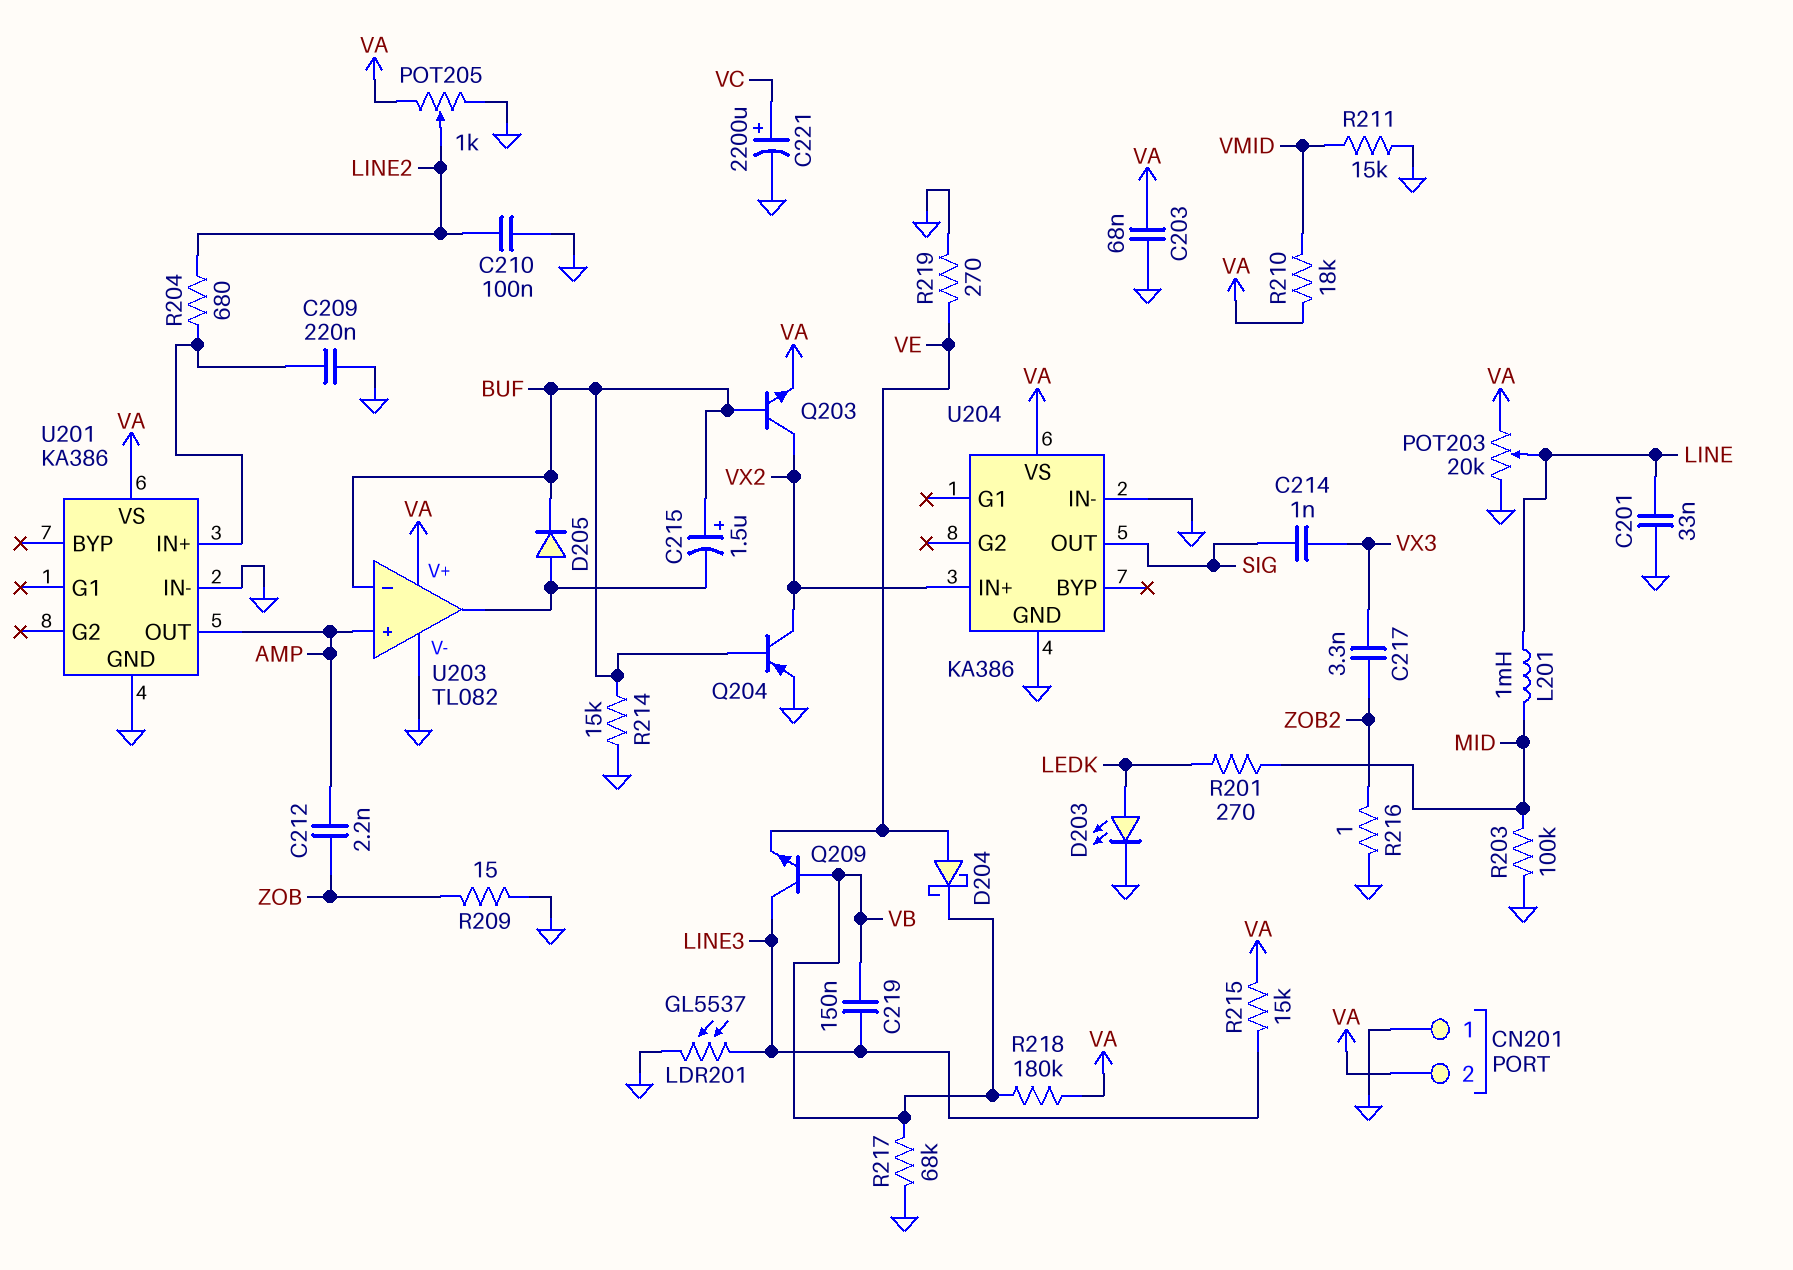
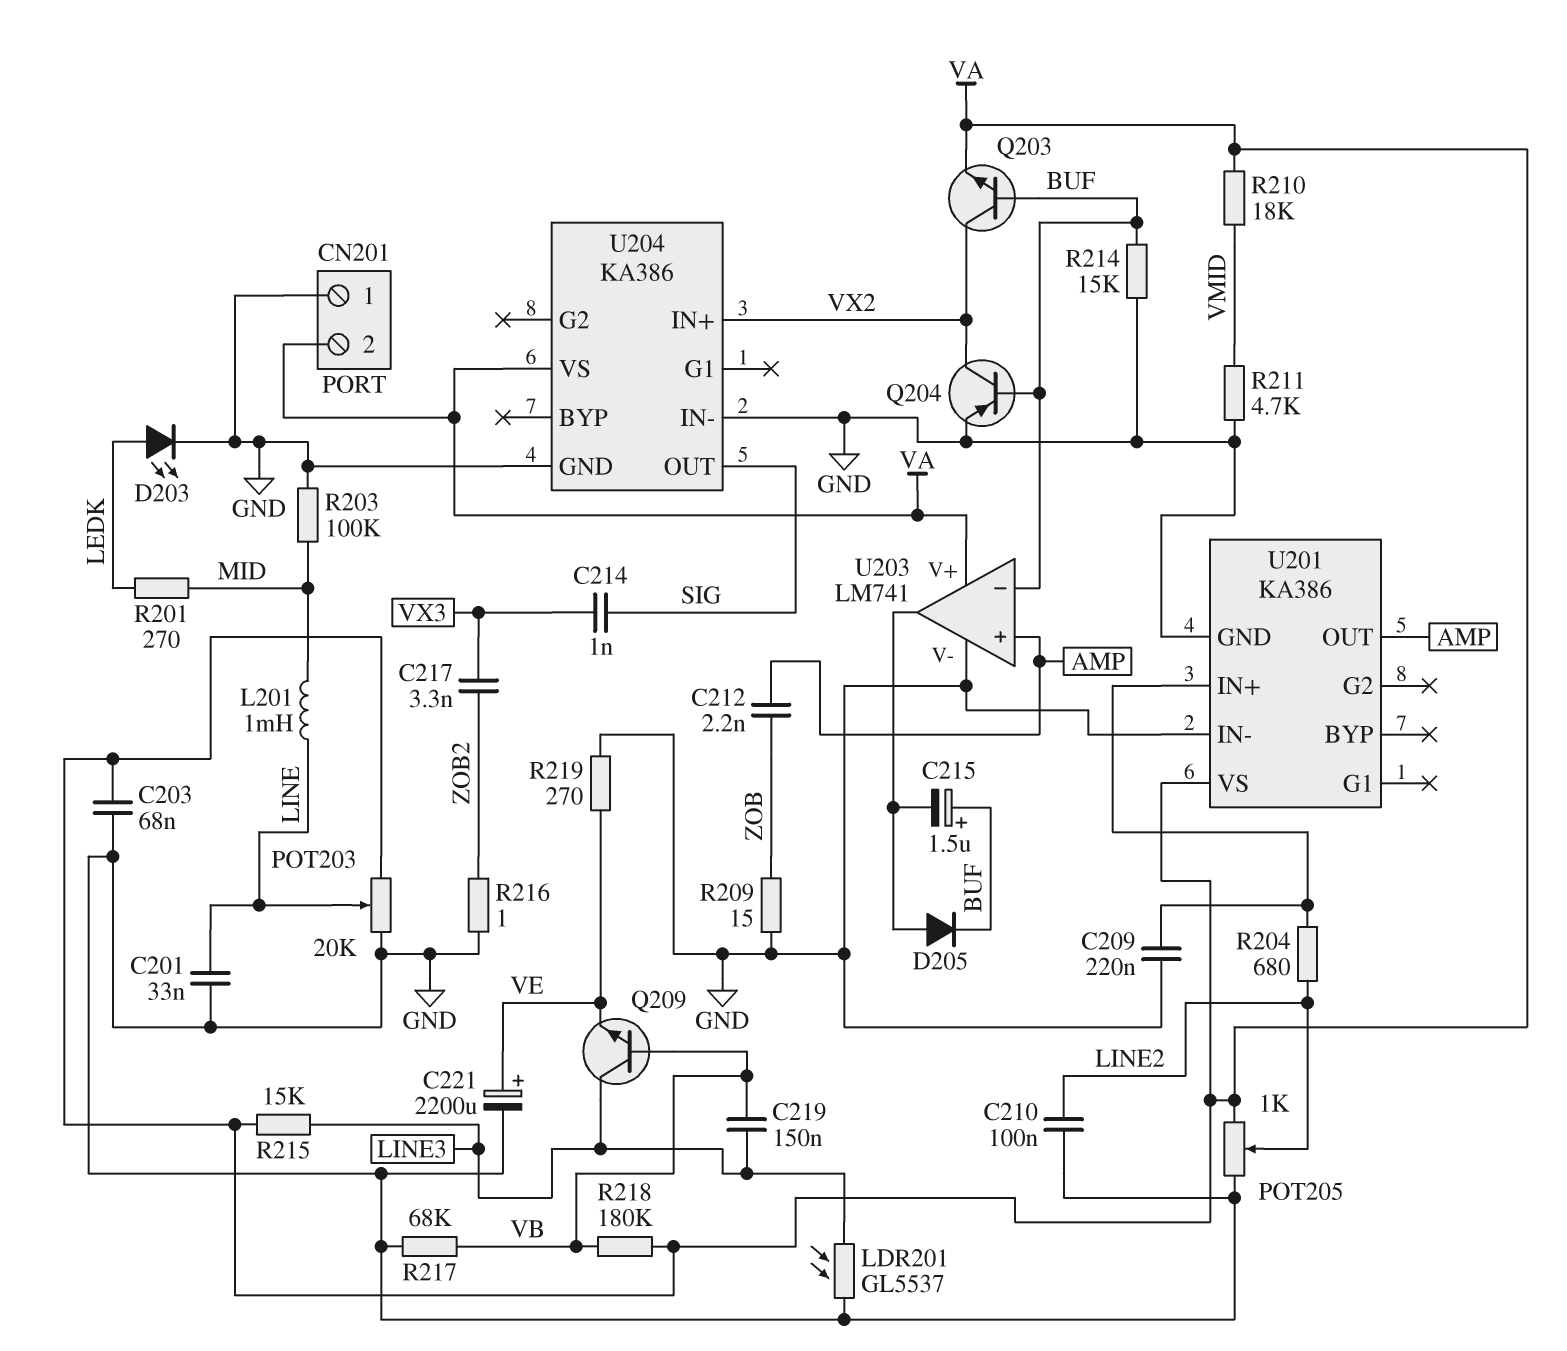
C221: 2200uF (plus VC, minus GND) -> 2200uF (plus VE, minus GND)
D204: schottky (A VE, K VB) -> none
R211: 15k (GND, VMID) -> 4.7k (GND, VMID)
U203: TL082 -> LM741

